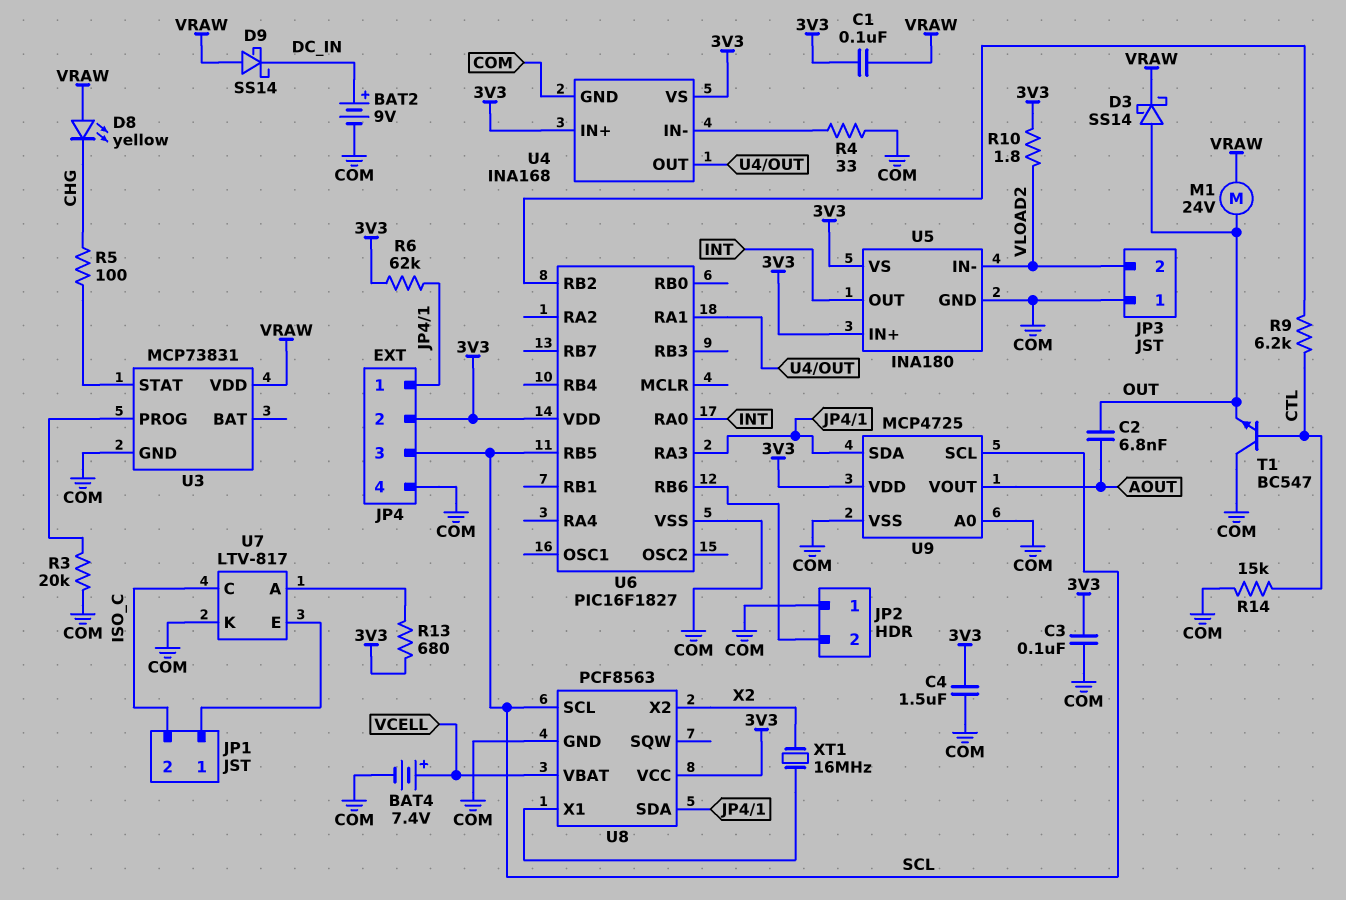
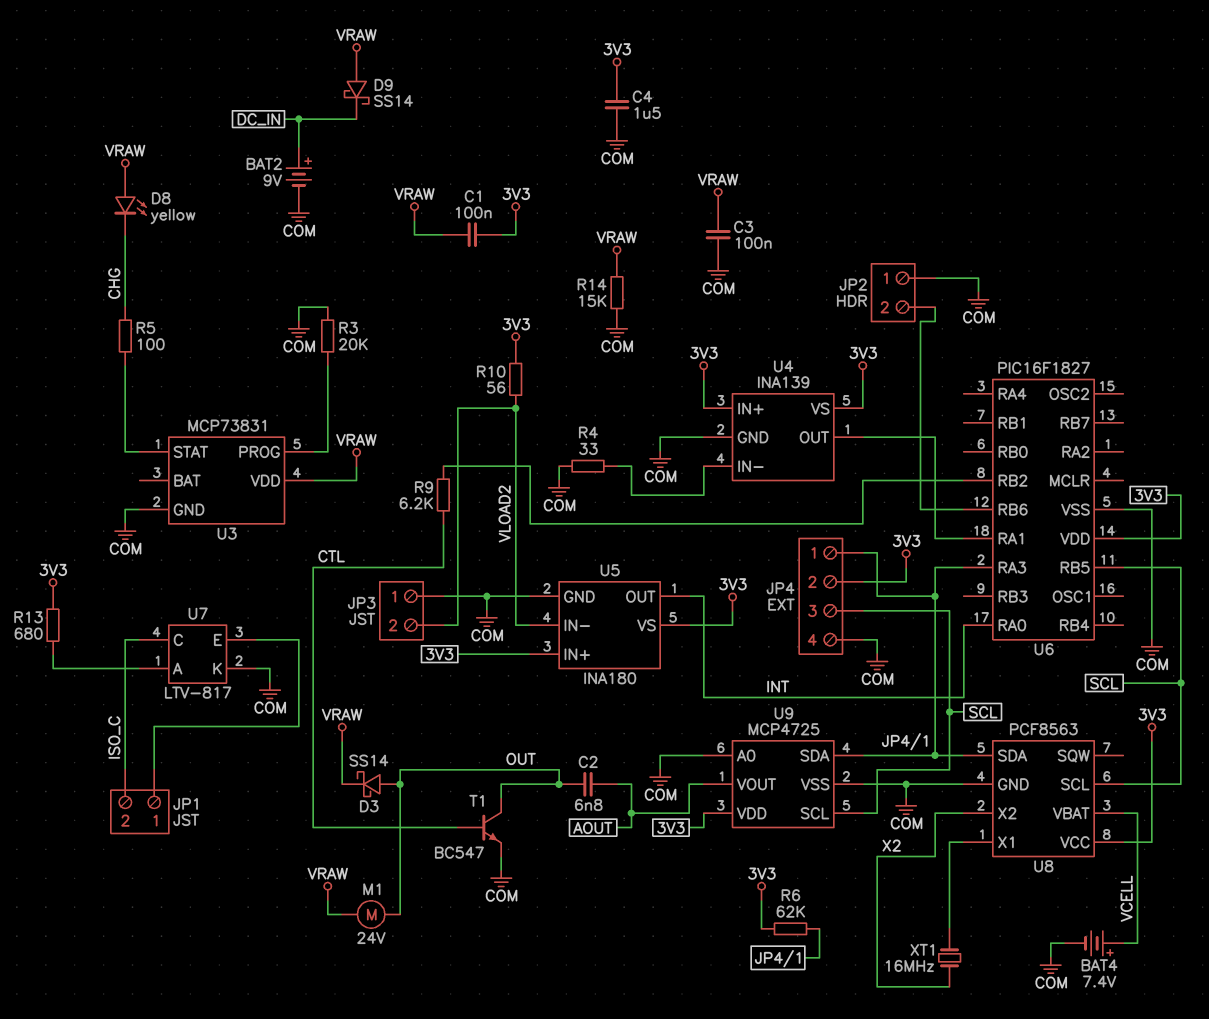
C3: 100nF (3V3, COM) -> 100nF (COM, VRAW)
R10: 1.8 (3V3, VLOAD2) -> 56 (3V3, VLOAD2)
R14: 15k (COM, CTL) -> 15k (COM, VRAW)
T1: NPN BC547 (B CTL, C COM, E OUT) -> NPN BC547 (B CTL, C OUT, E COM)
U4: INA168 -> INA139

